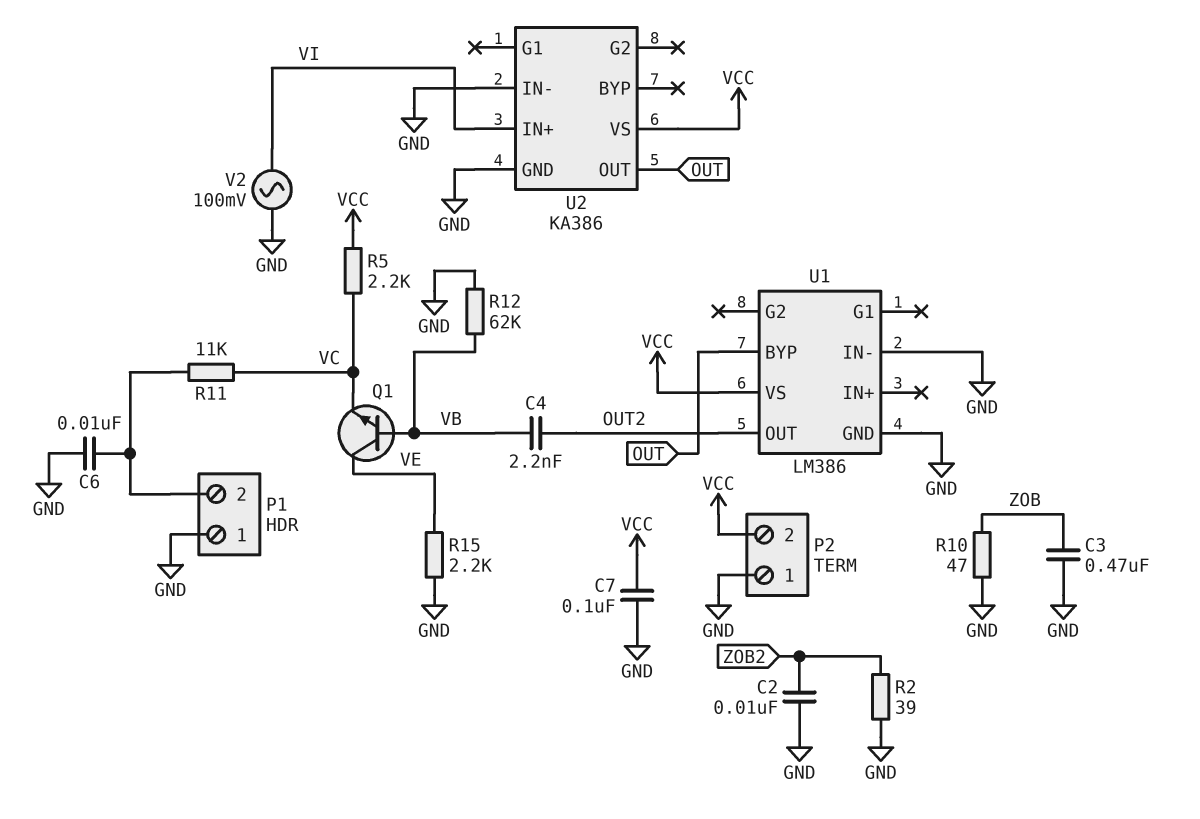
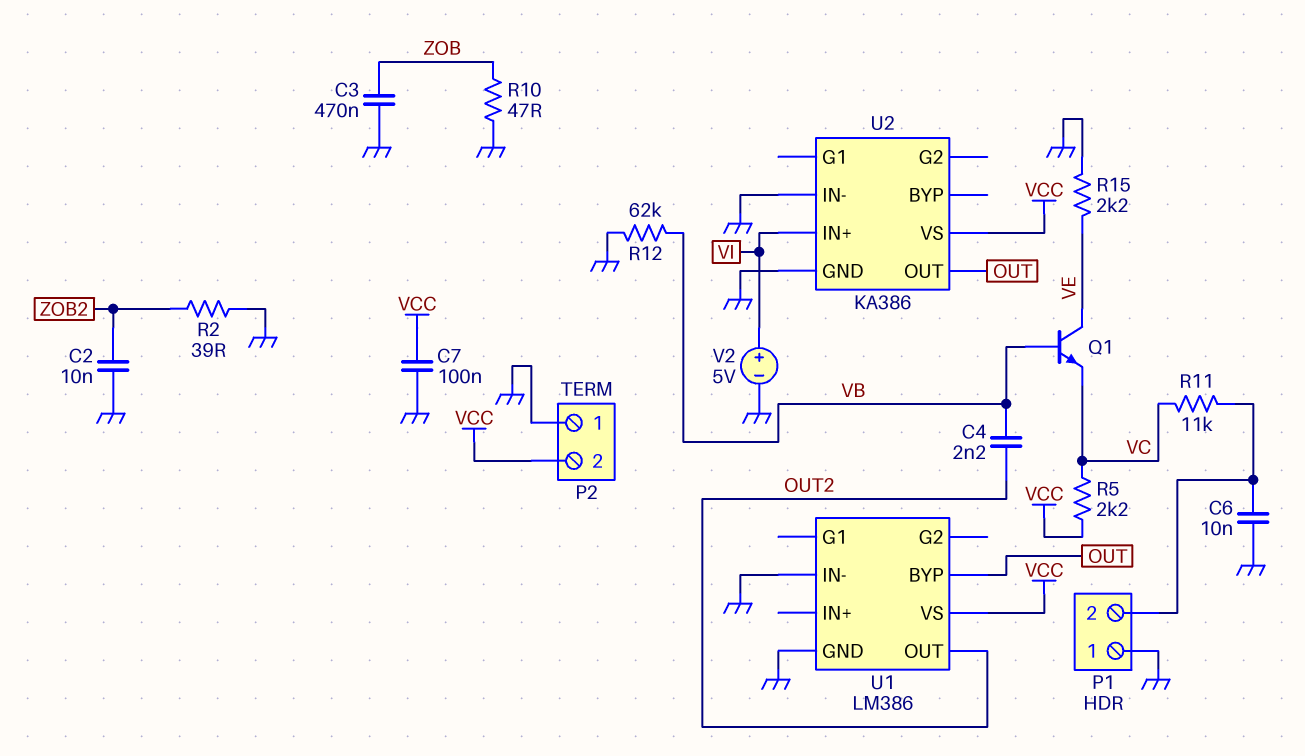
V2: AC 100mV (GND, VI) -> 5V (plus VI, minus GND)

